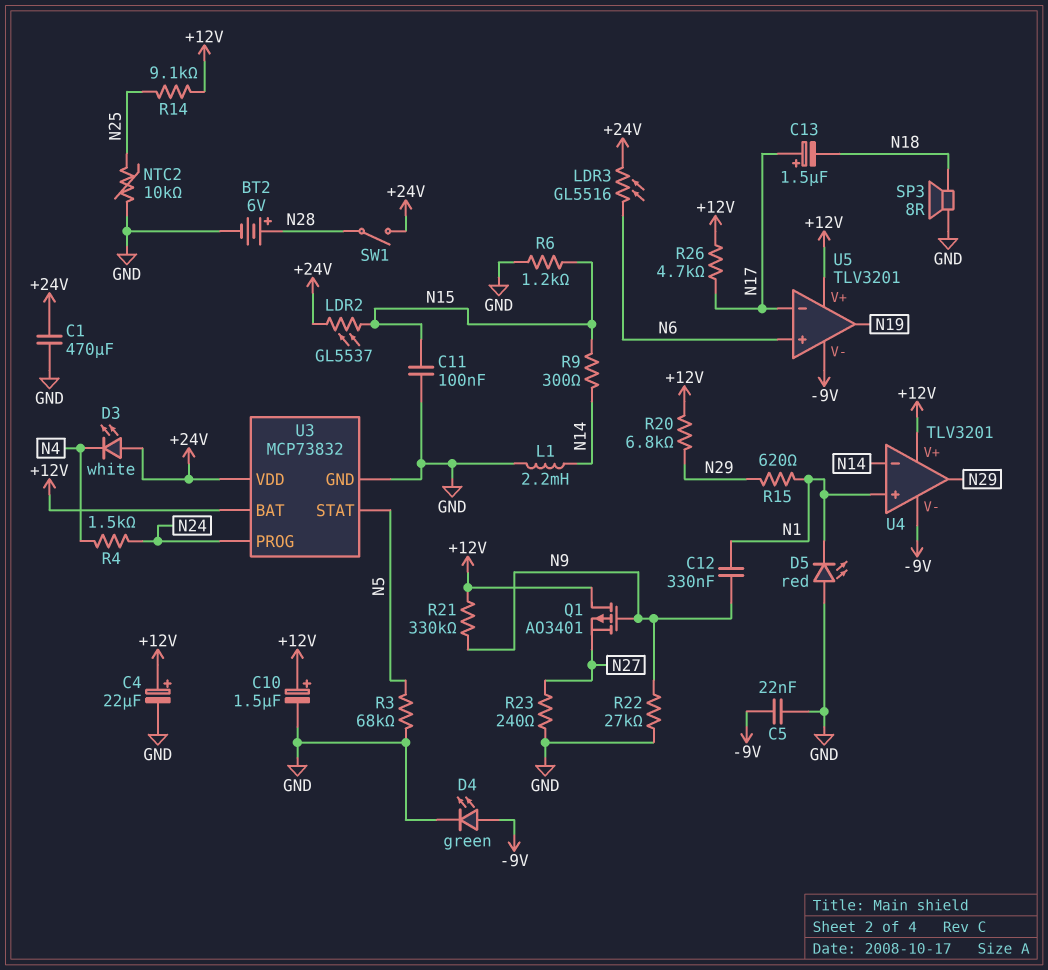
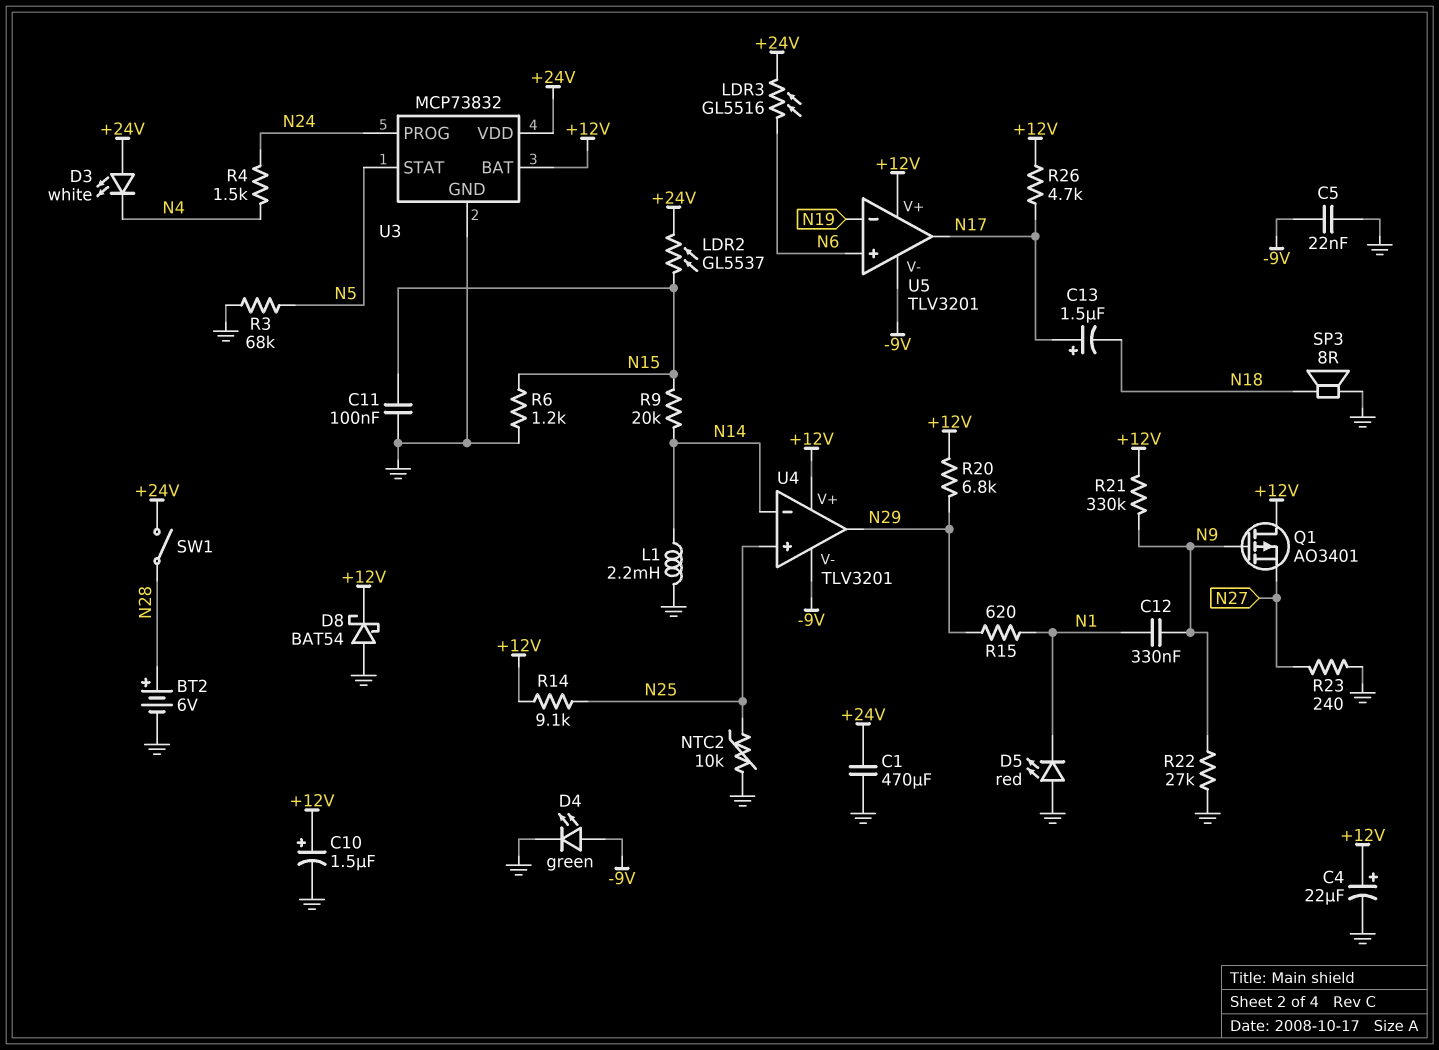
D8: none -> schottky BAT54 (A GND, K +12V)
R9: 300 (N14, N15) -> 20k (N14, N15)
U4 pin in+: N1 -> N25
U5 pin in-: N17 -> N19
U5 pin out: N19 -> N17

